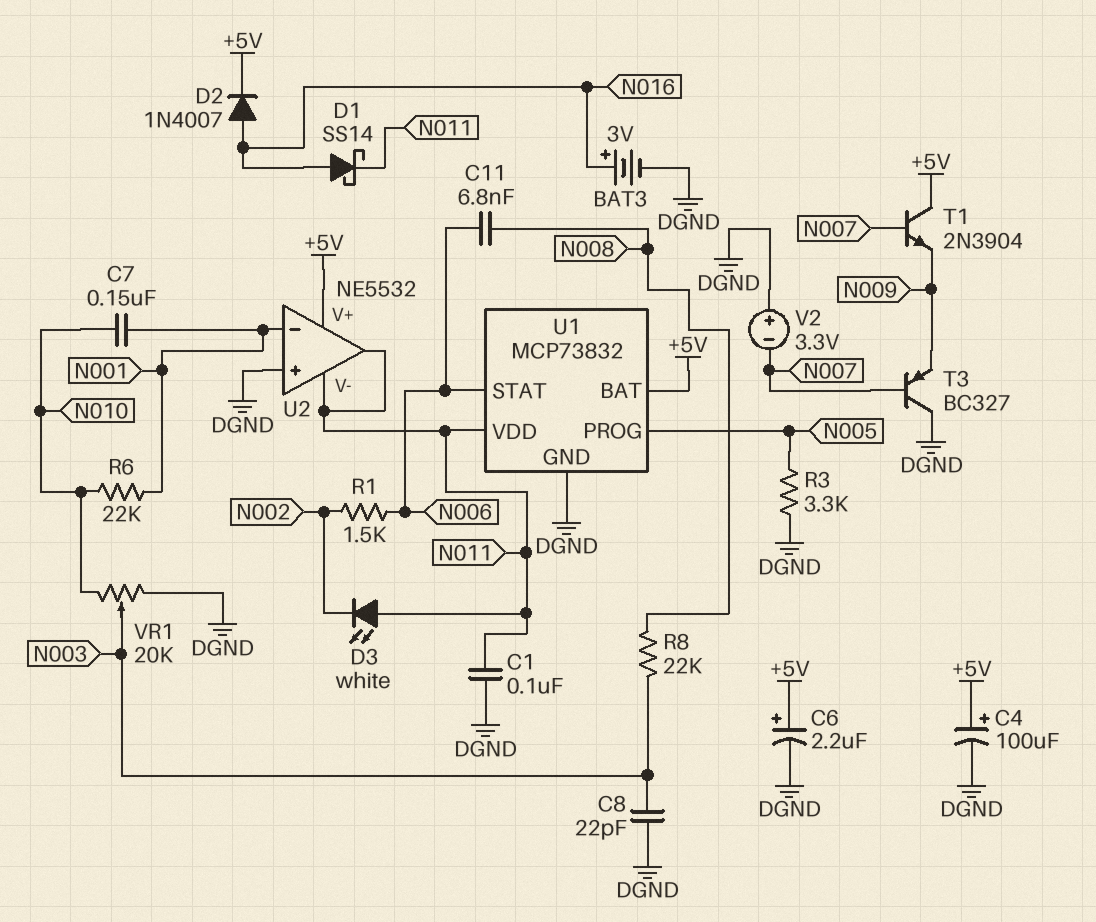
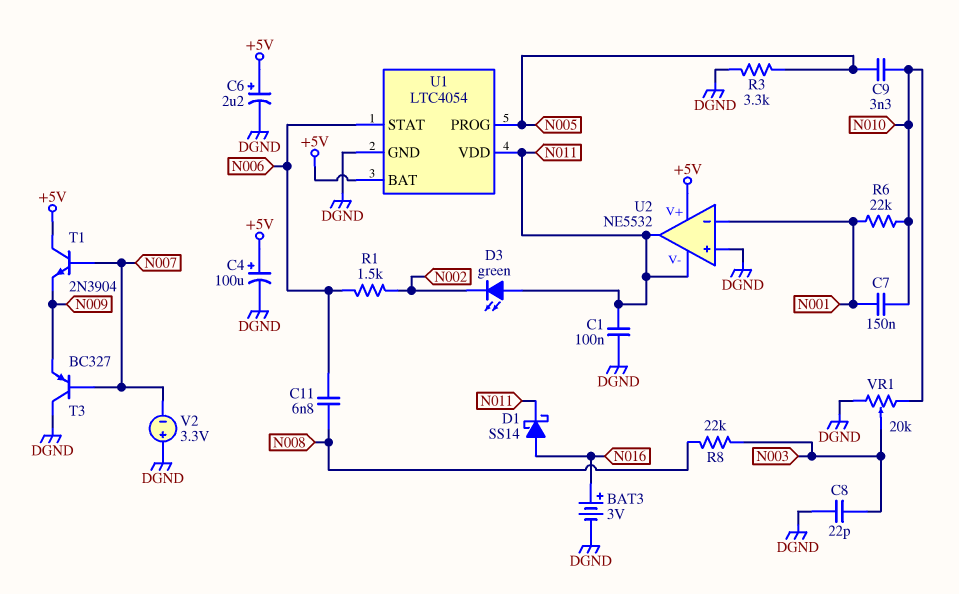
C9: none -> 3.3nF (N005, N010)
D2: diode 1N4007 (A N016, K +5V) -> none
D3: LED white (A N011, K N002) -> LED green (A N011, K N002)
U1: MCP73832 -> LTC4054

